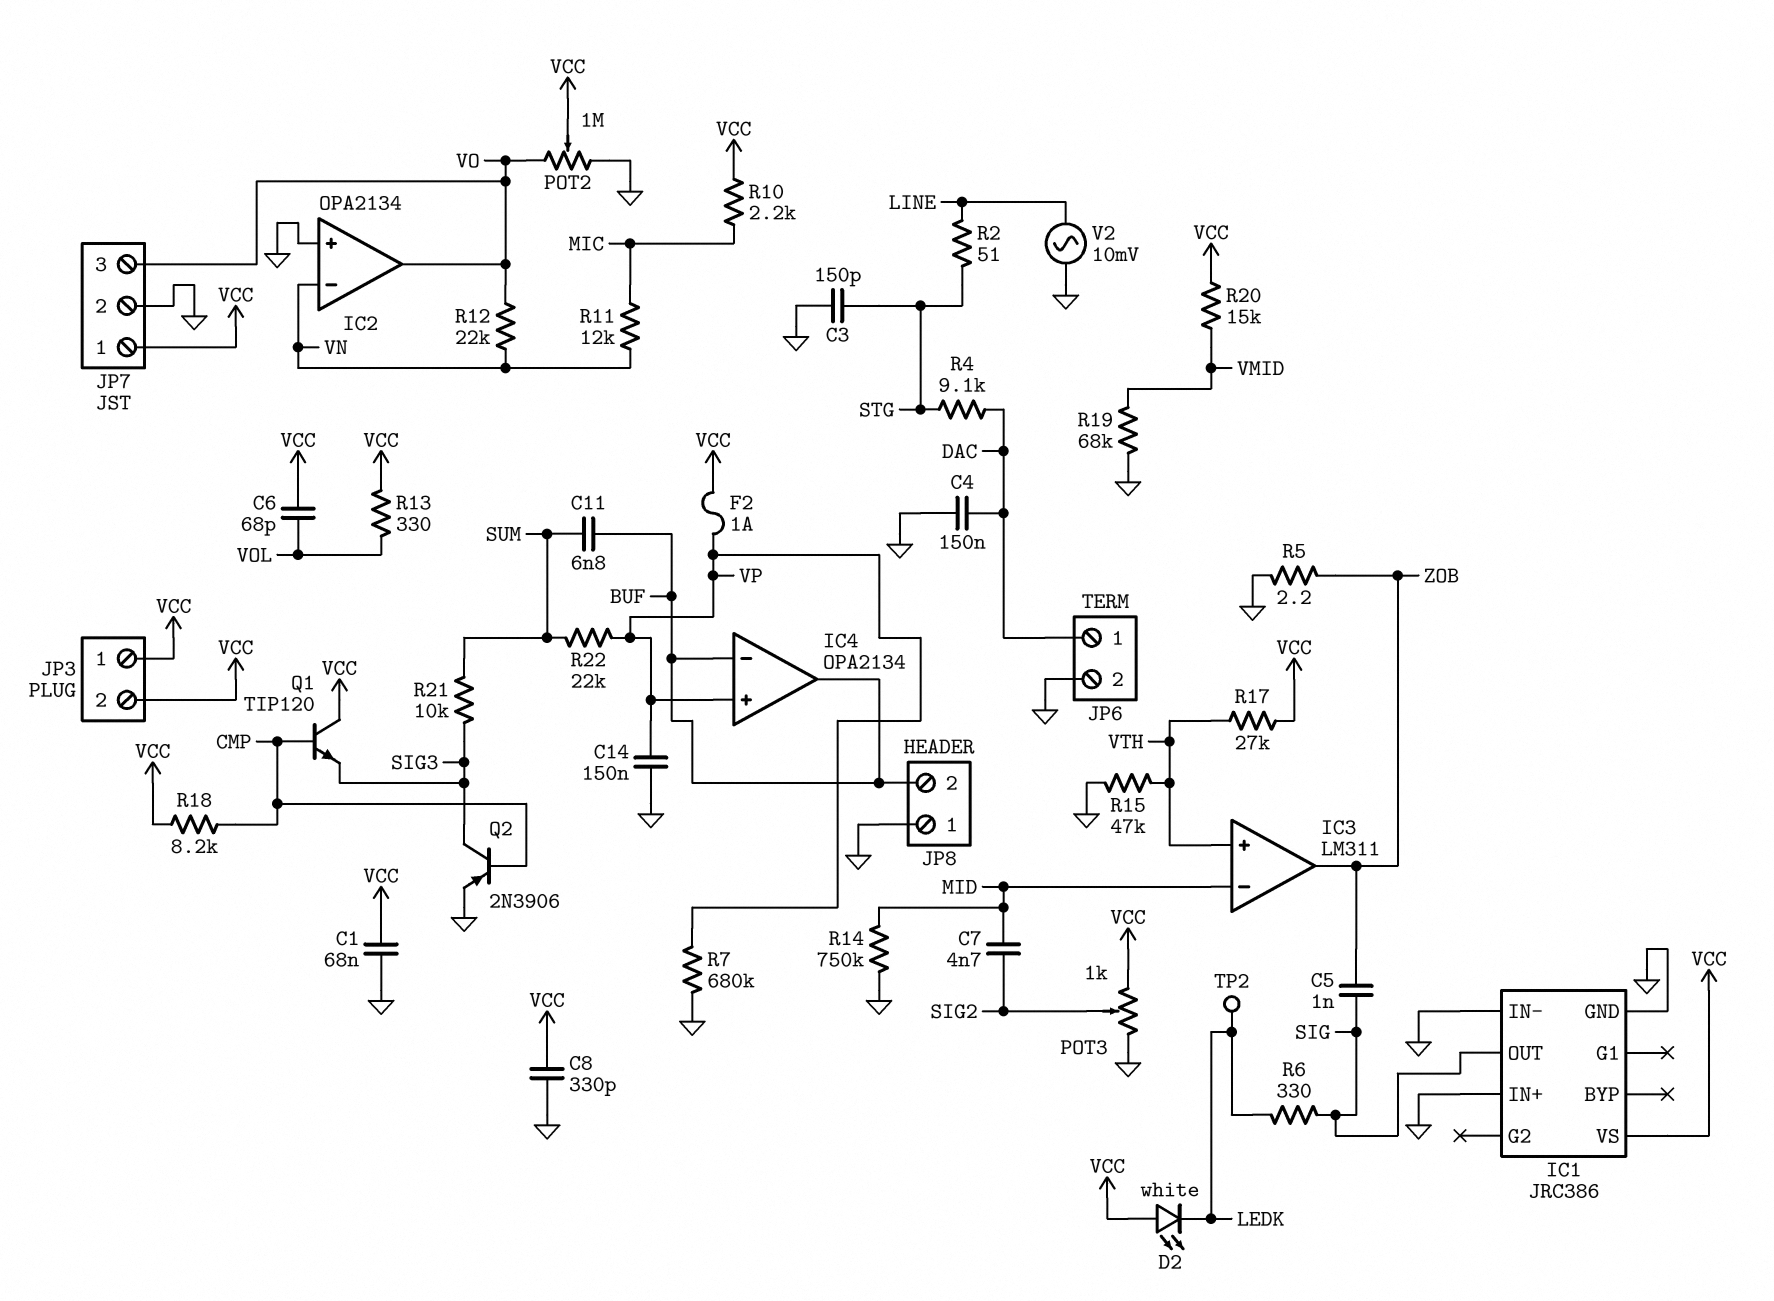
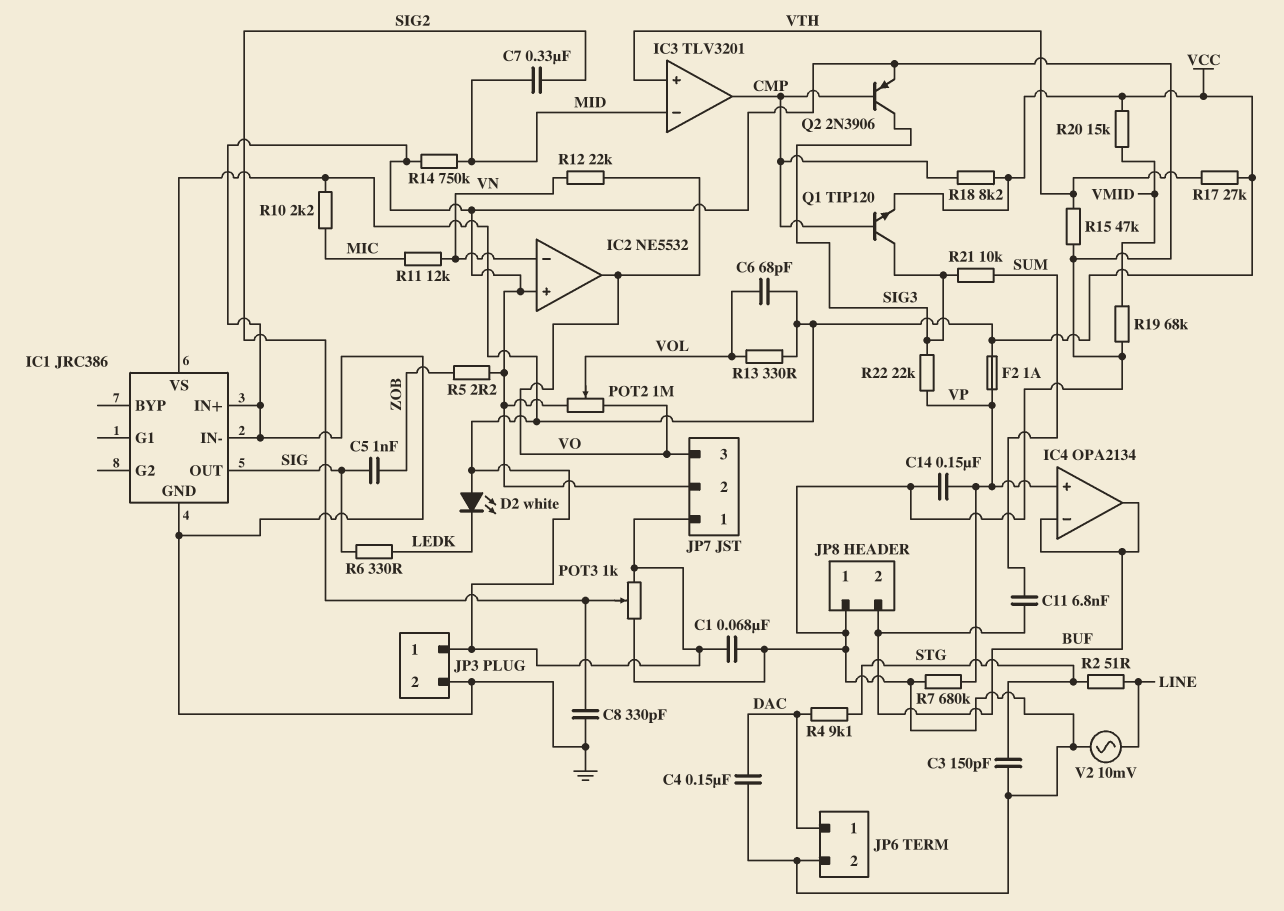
C7: 4.7nF (MID, SIG2) -> 330nF (MID, SIG2)
C8: 330pF (GND, VCC) -> 330pF (GND, SIG2)
IC2: OPA2134 -> NE5532
IC3: LM311 -> TLV3201
IC3 pin out: ZOB -> CMP
JP3 pin 2: VCC -> GND
POT2: 1M (GND, VO, wiper VCC) -> 1M (GND, VO, wiper VOL)
Q1: NPN TIP120 (B CMP, C VCC, E SIG3) -> NPN TIP120 (B CMP, C SIG3, E VCC)
R22: 22k (SUM, VP) -> 22k (SIG3, VP)
TP2: test point (LEDK) -> none

